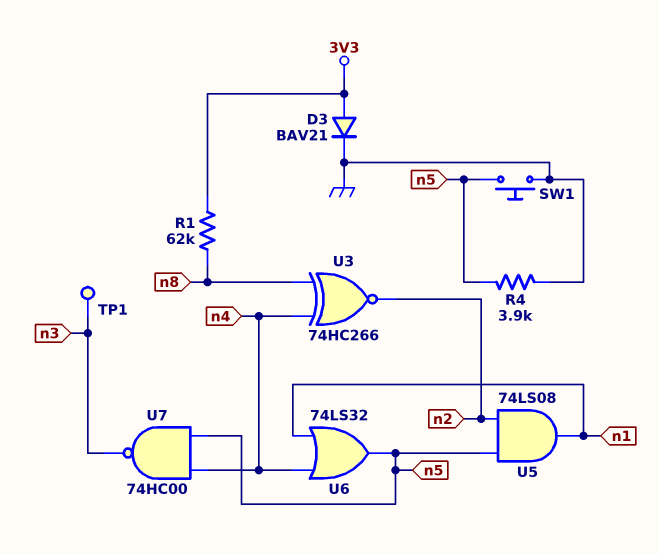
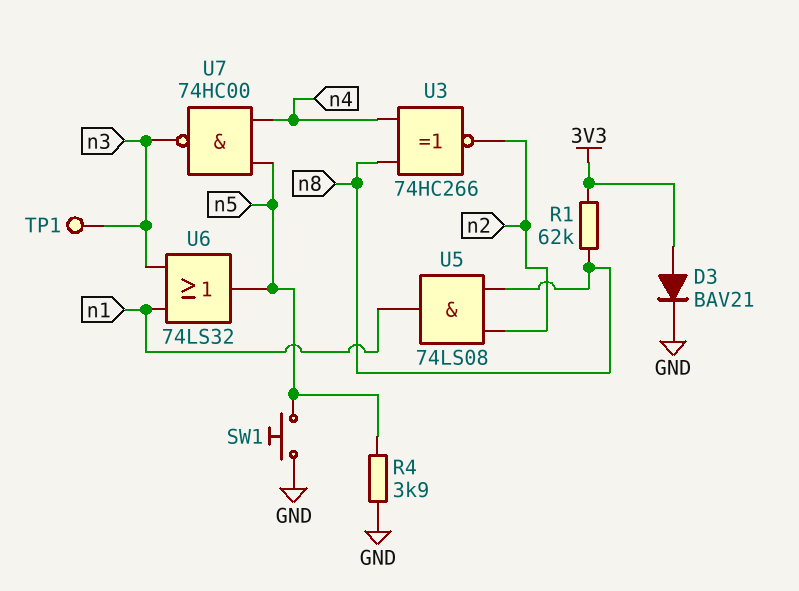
U5: AND 74LS08 (in n2, in n5, out n1) -> AND 74LS08 (in n2, in n8, out n1)
U6: OR 74LS32 (in n1, in n4, out n5) -> OR 74LS32 (in n1, in n3, out n5)

